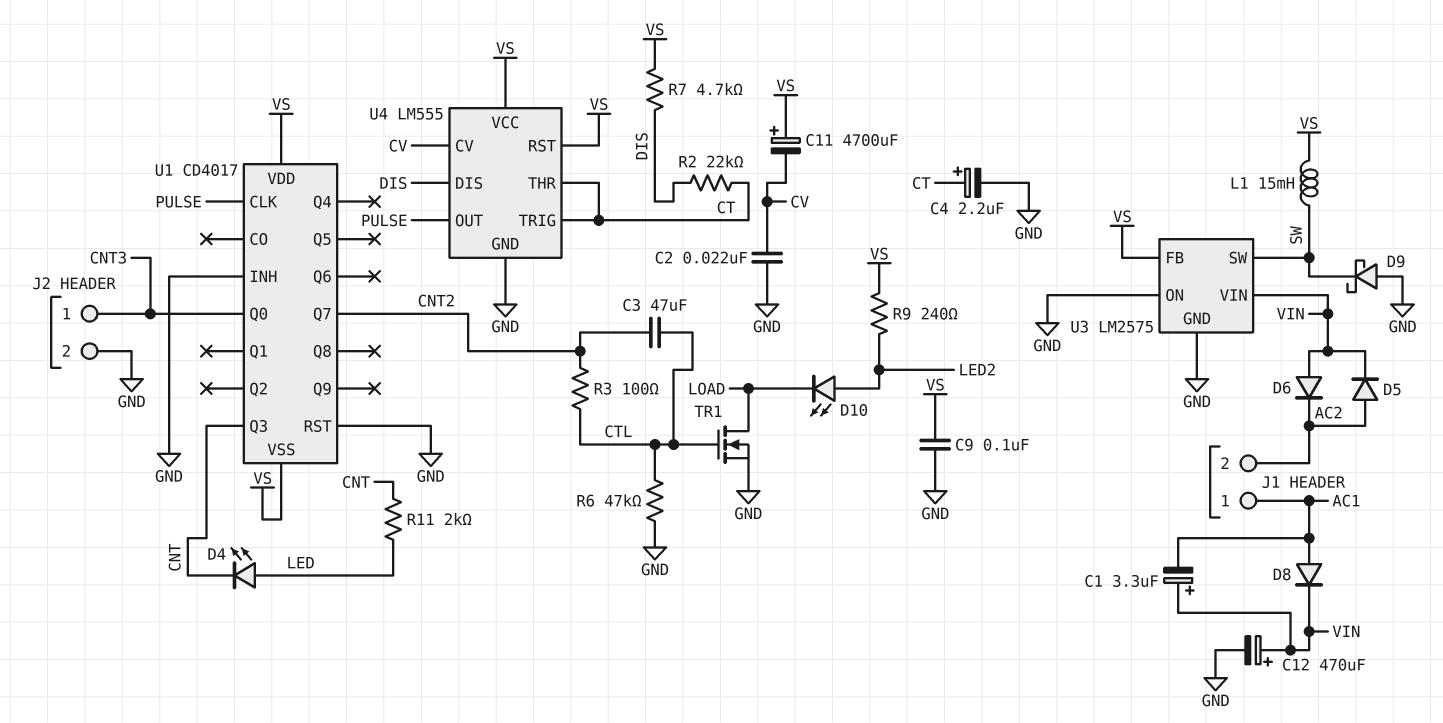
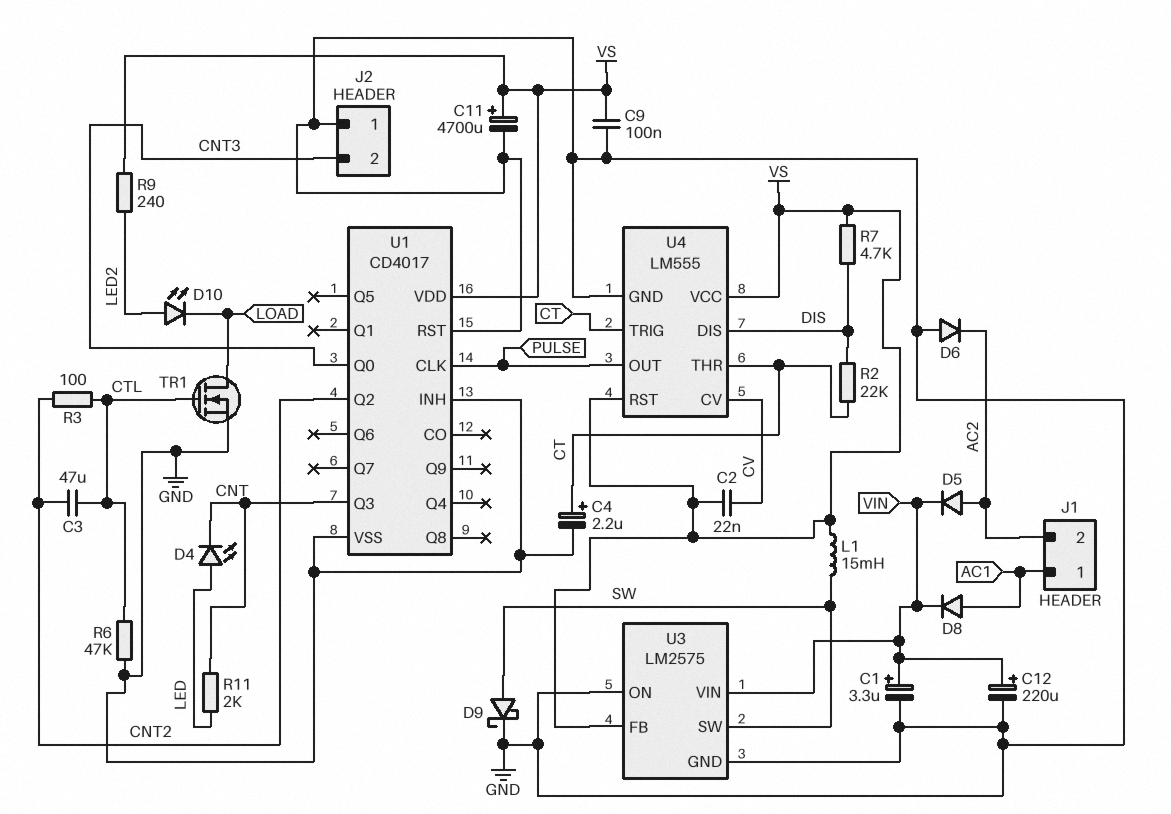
C1: 3.3uF (plus VIN, minus AC1) -> 3.3uF (plus VIN, minus GND)
C2: 22nF (CV, GND) -> 22nF (CV, VS)
C11: 4700uF (plus VS, minus CV) -> 4700uF (plus VS, minus GND)
C12: 470uF (plus VIN, minus GND) -> 220uF (plus VIN, minus GND)
D6: diode (A VIN, K AC2) -> diode (A GND, K AC2)
D9: schottky (A GND, K SW) -> schottky (A SW, K GND)
J2 pin 1: CNT3 -> GND
J2 pin 2: GND -> CNT3
U1 pin Q2: none -> CNT2
U1 pin Q7: CNT2 -> none
U1 pin VSS: VS -> GND

